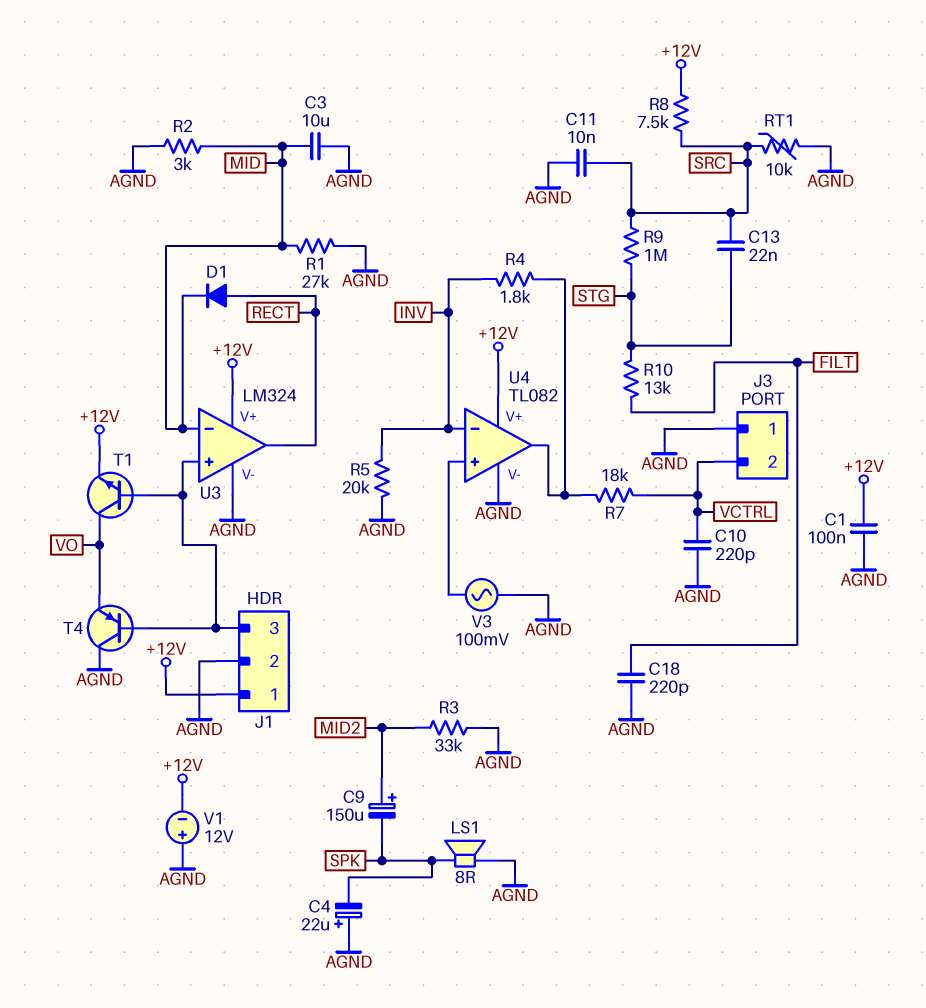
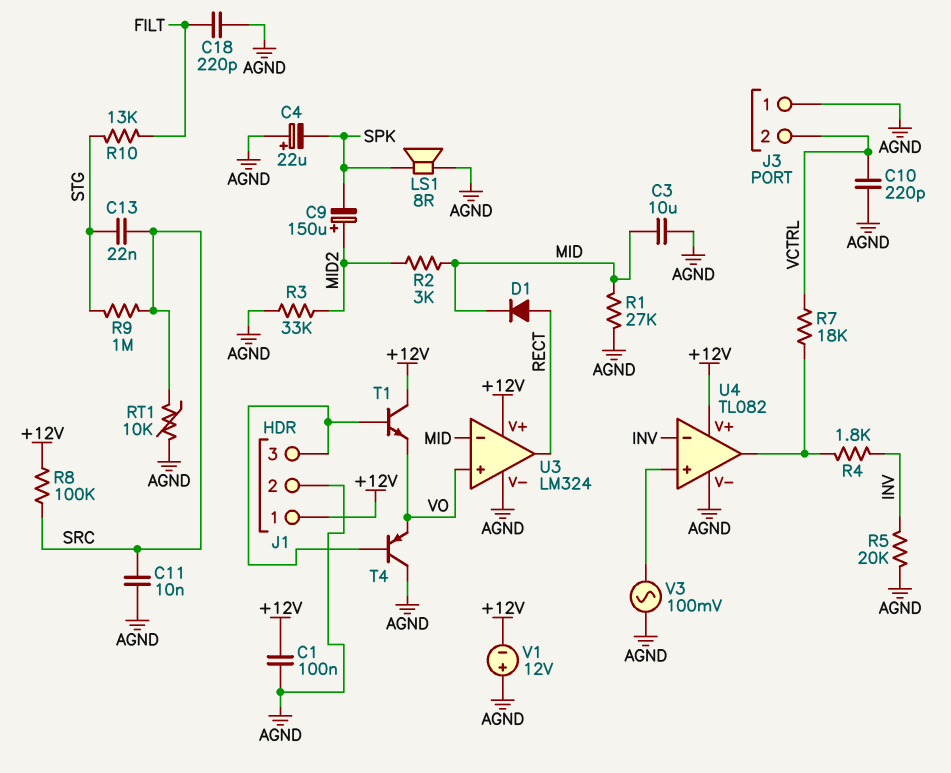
R2: 3k (AGND, MID) -> 3k (MID, MID2)
R8: 7.5k (+12V, SRC) -> 100k (+12V, SRC)
T1: NPN (B J1/3, C VO, E +12V) -> NPN (B J1/3, C +12V, E VO)
U3 pin in+: J1/3 -> VO

